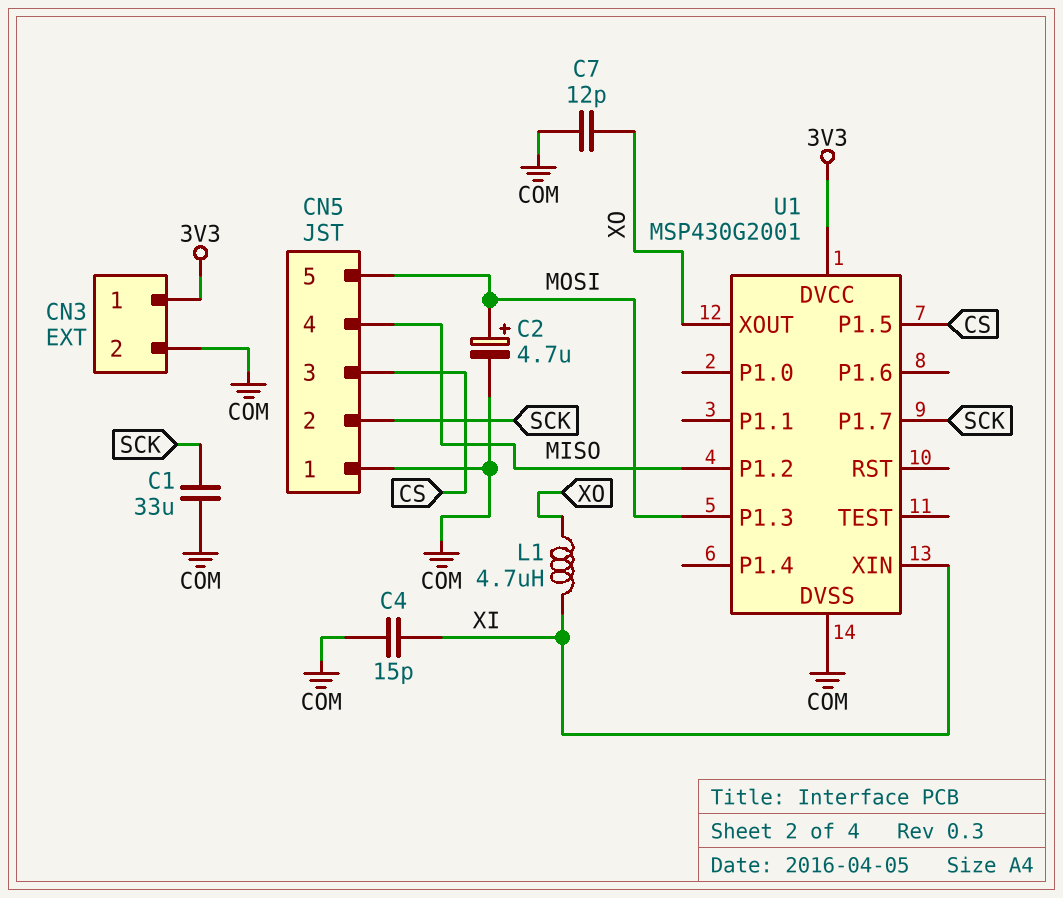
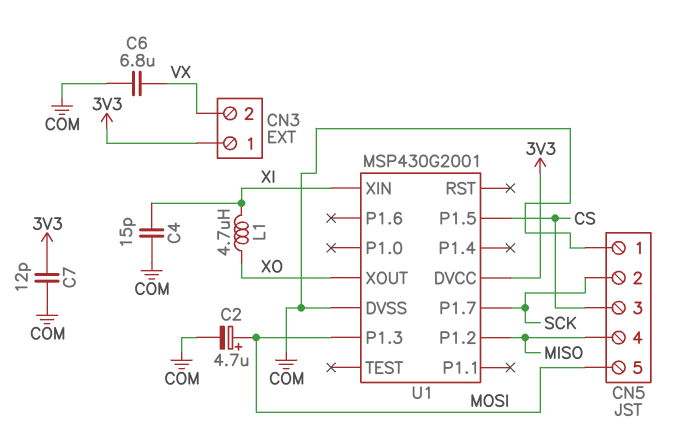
C1: 33uF (COM, SCK) -> none
C6: none -> 6.8uF (COM, VX)
C7: 12pF (COM, XO) -> 12pF (3V3, COM)
CN3 pin 2: COM -> VX

